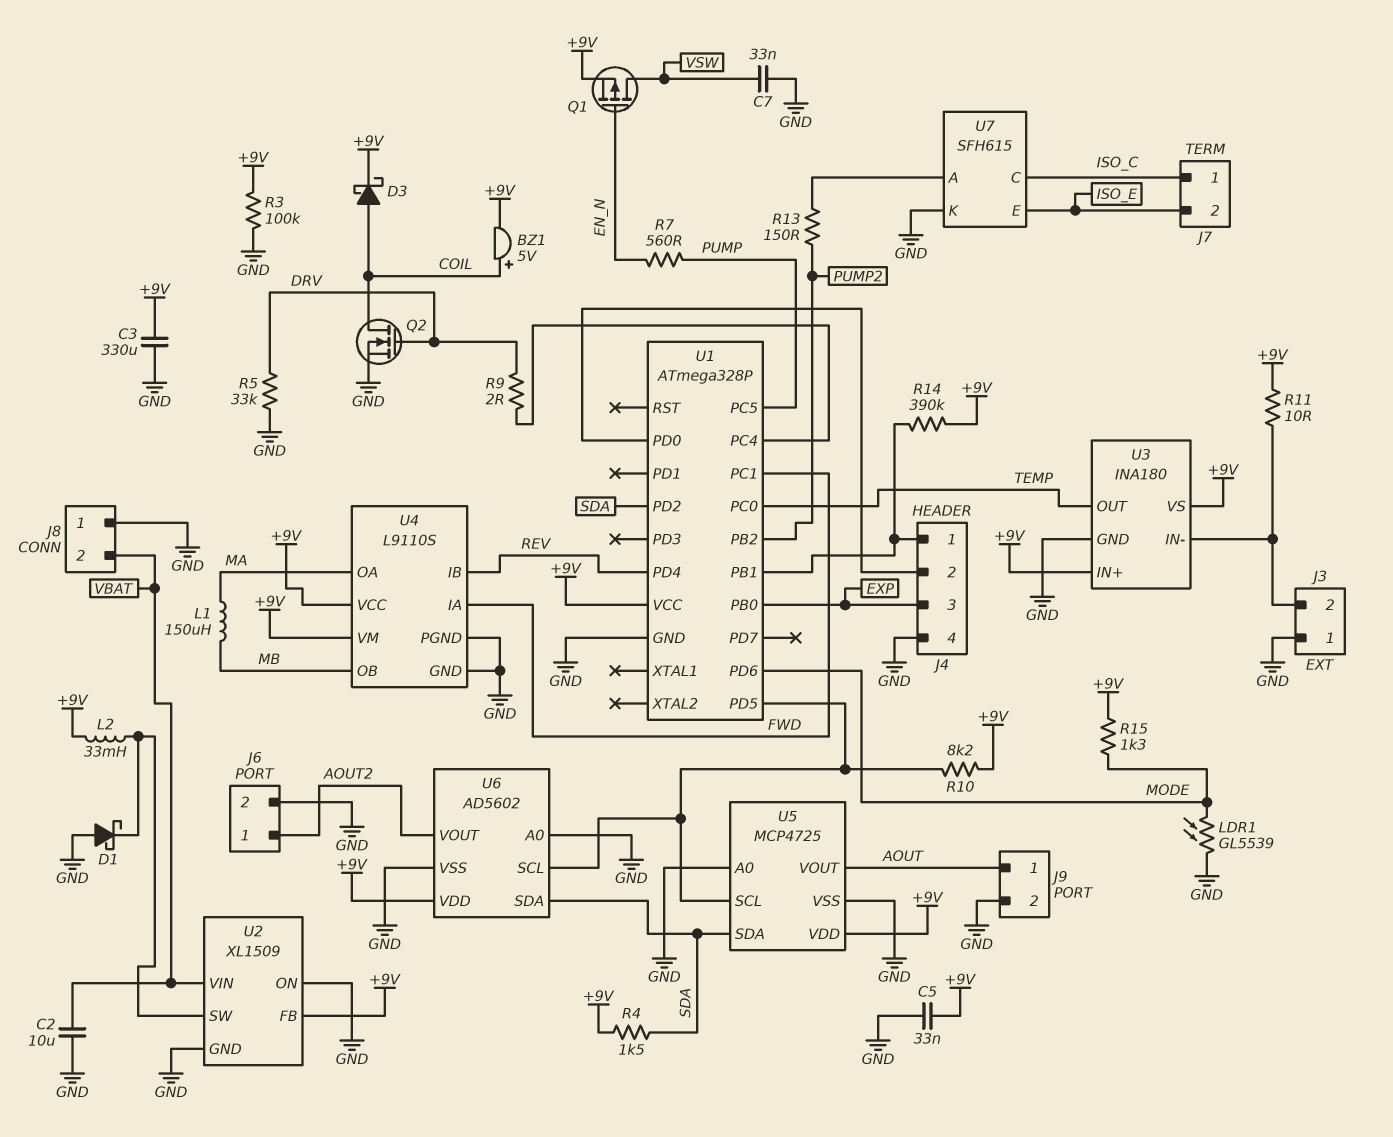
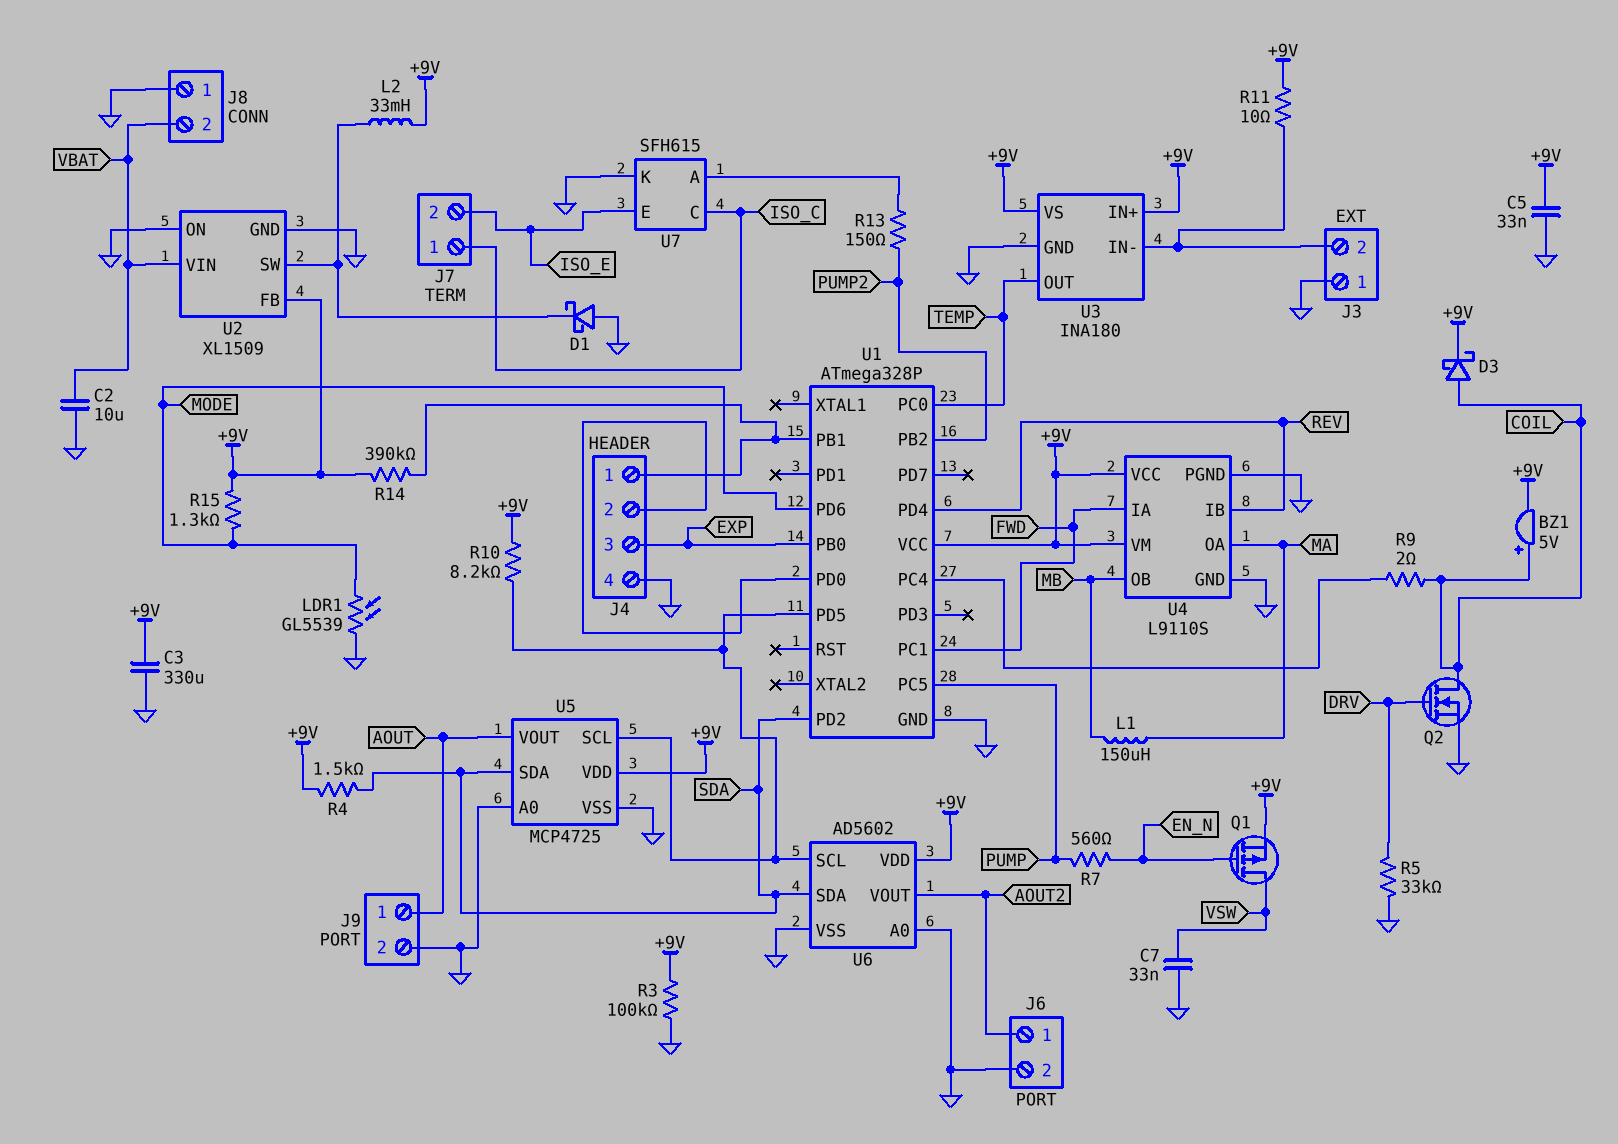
R9: 2 (DRV, U1/PC4) -> 2 (COIL, U1/PC4)

